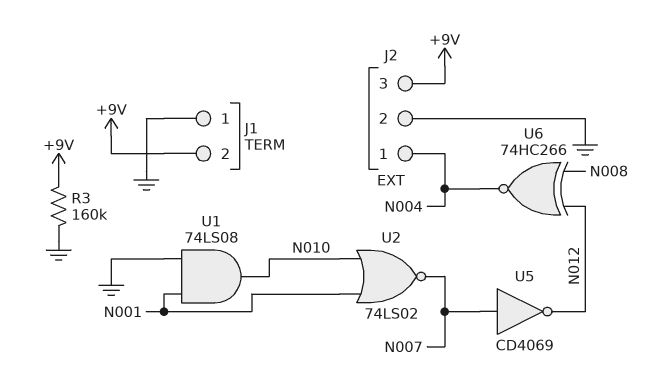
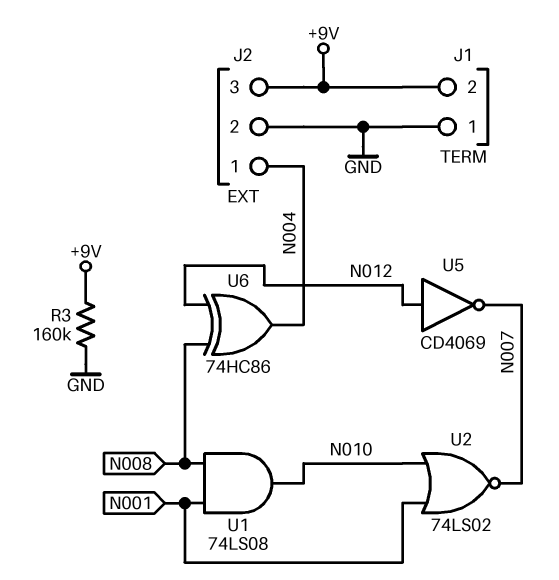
U1: AND 74LS08 (in GND, in N001, out N010) -> AND 74LS08 (in N001, in N008, out N010)
U5: NOT CD4069 (in N007, out N012) -> NOT CD4069 (in N012, out N007)
U6: XNOR 74HC266 (in N008, in N012, out N004) -> XOR 74HC86 (in N008, in N012, out N004)

